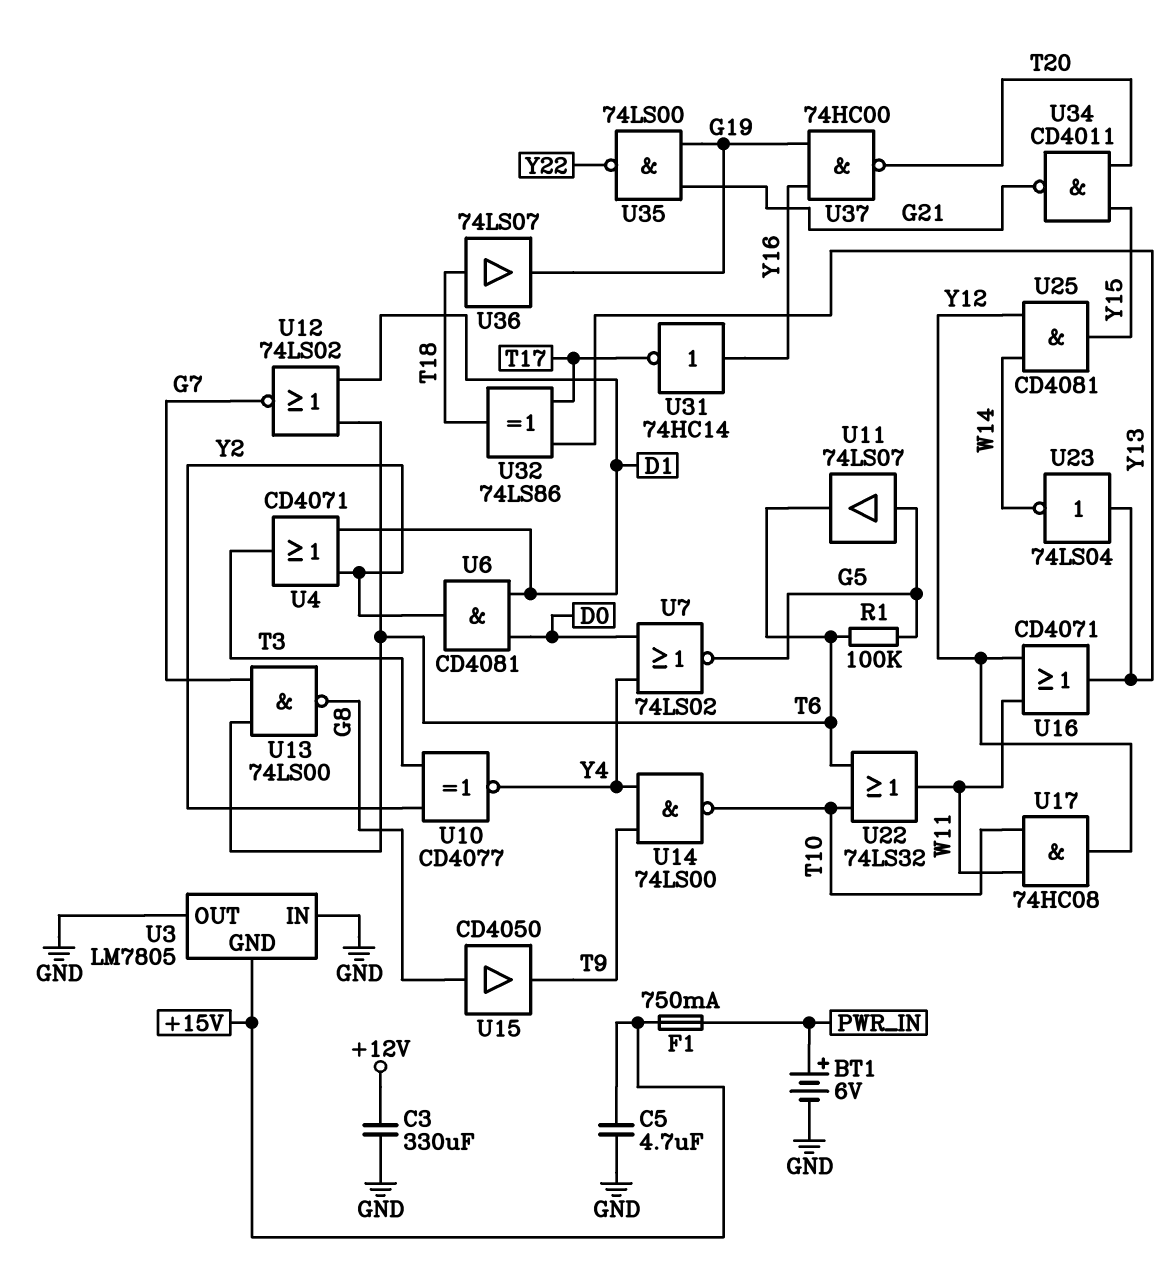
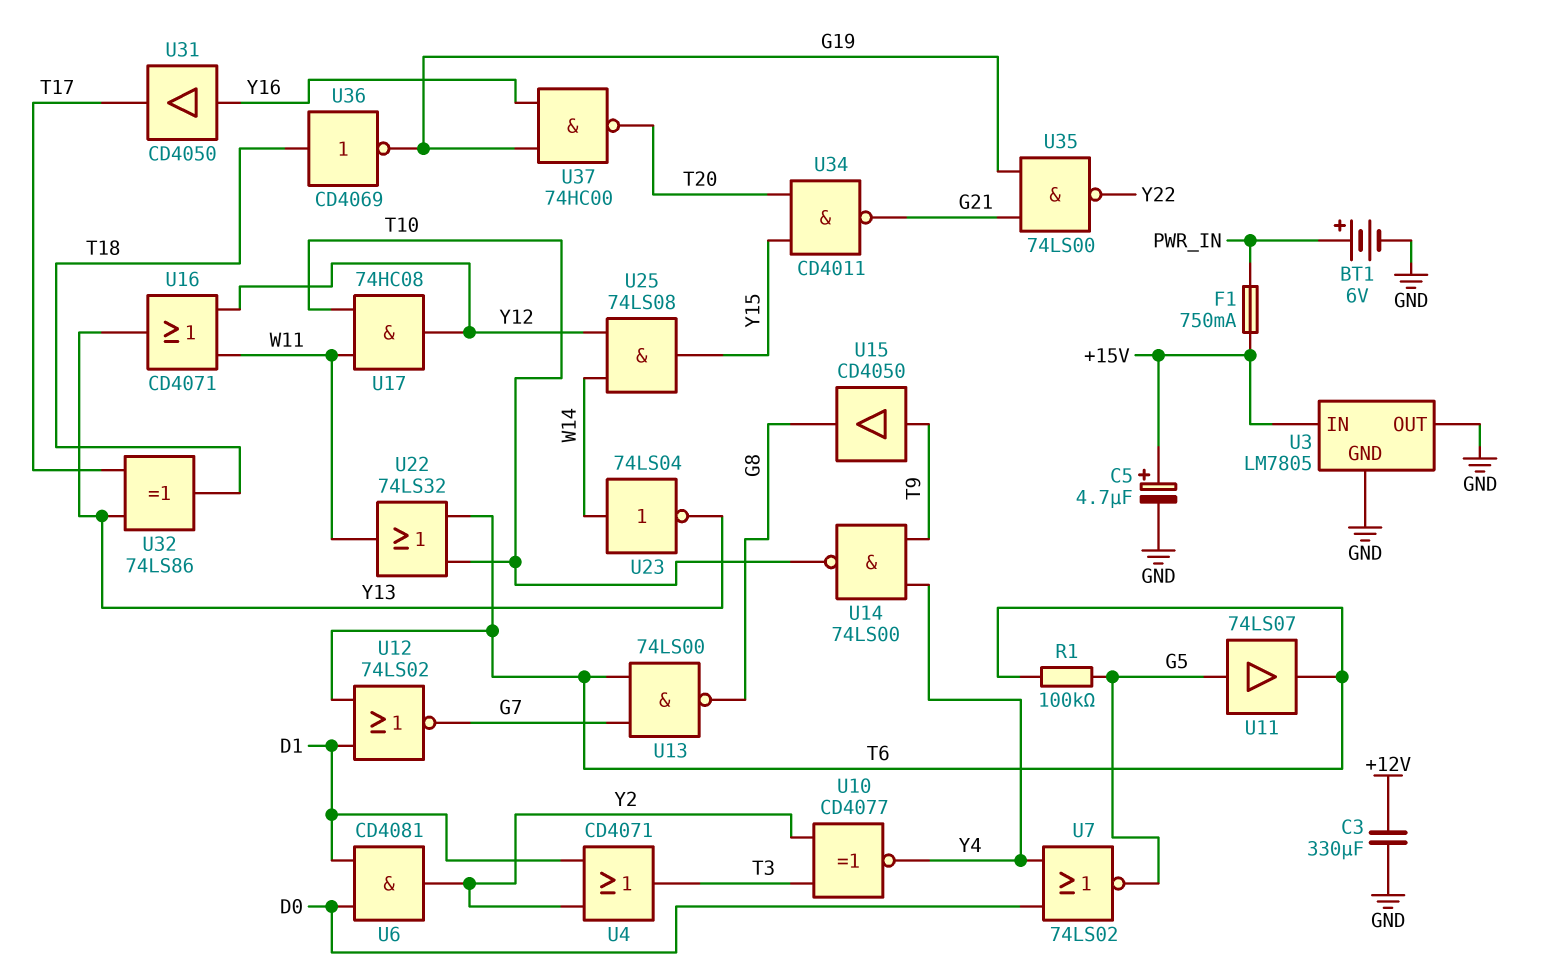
C5: 4.7uF (+15V, GND) -> 4.7uF (plus +15V, minus GND)
U3 pin GND: +15V -> GND
U3 pin IN: GND -> +15V
U15: buffer CD4050 (in G8, out T9) -> buffer CD4050 (in T9, out G8)
U23: NOT 74LS04 (in Y13, out W14) -> NOT 74LS04 (in W14, out Y13)
U25: AND CD4081 (in W14, in Y12, out Y15) -> AND 74LS08 (in W14, in Y12, out Y15)
U31: NOT 74HC14 (in Y16, out T17) -> buffer CD4050 (in Y16, out T17)
U36: buffer 74LS07 (in T18, out G19) -> NOT CD4069 (in T18, out G19)

